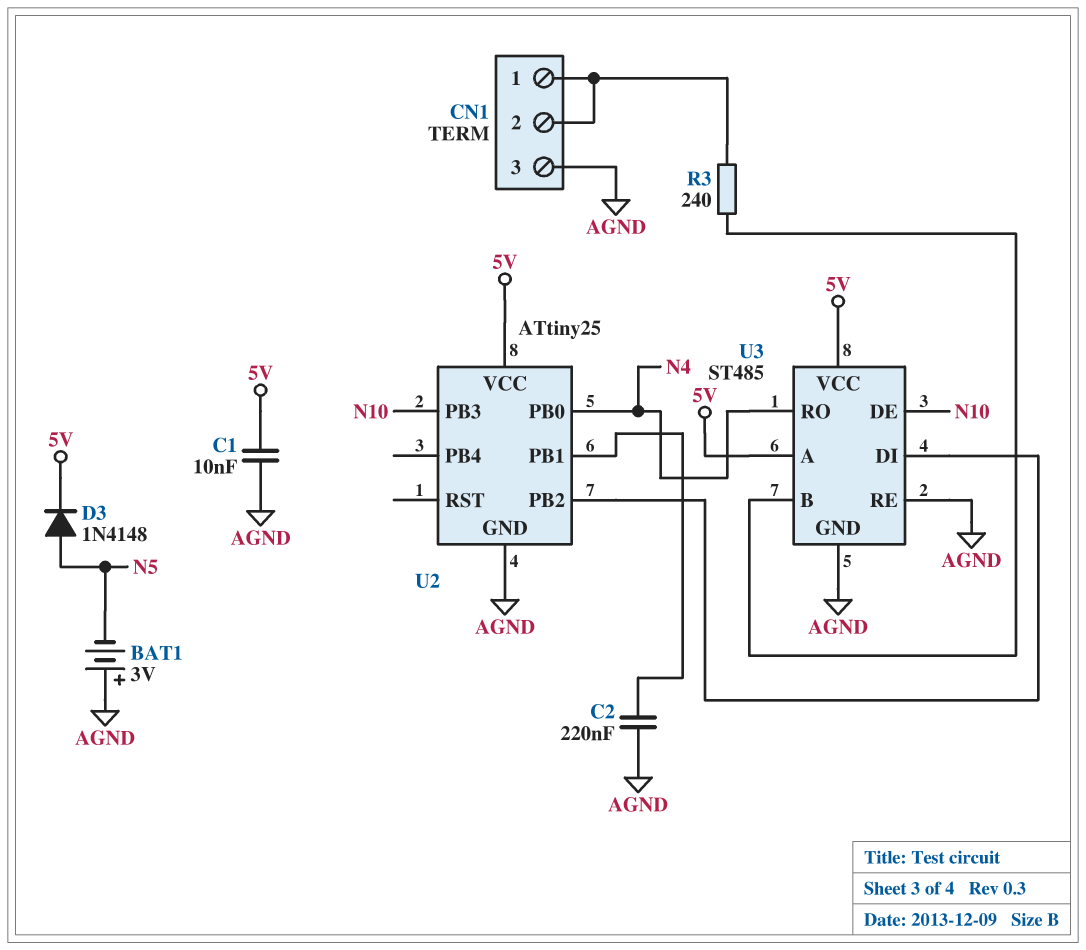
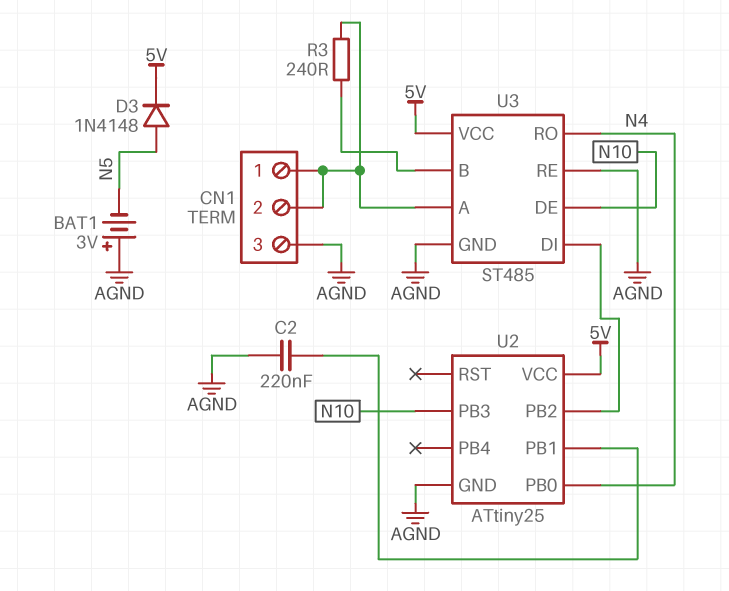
C1: 10nF (5V, AGND) -> none
U3 pin A: 5V -> CN1/1

